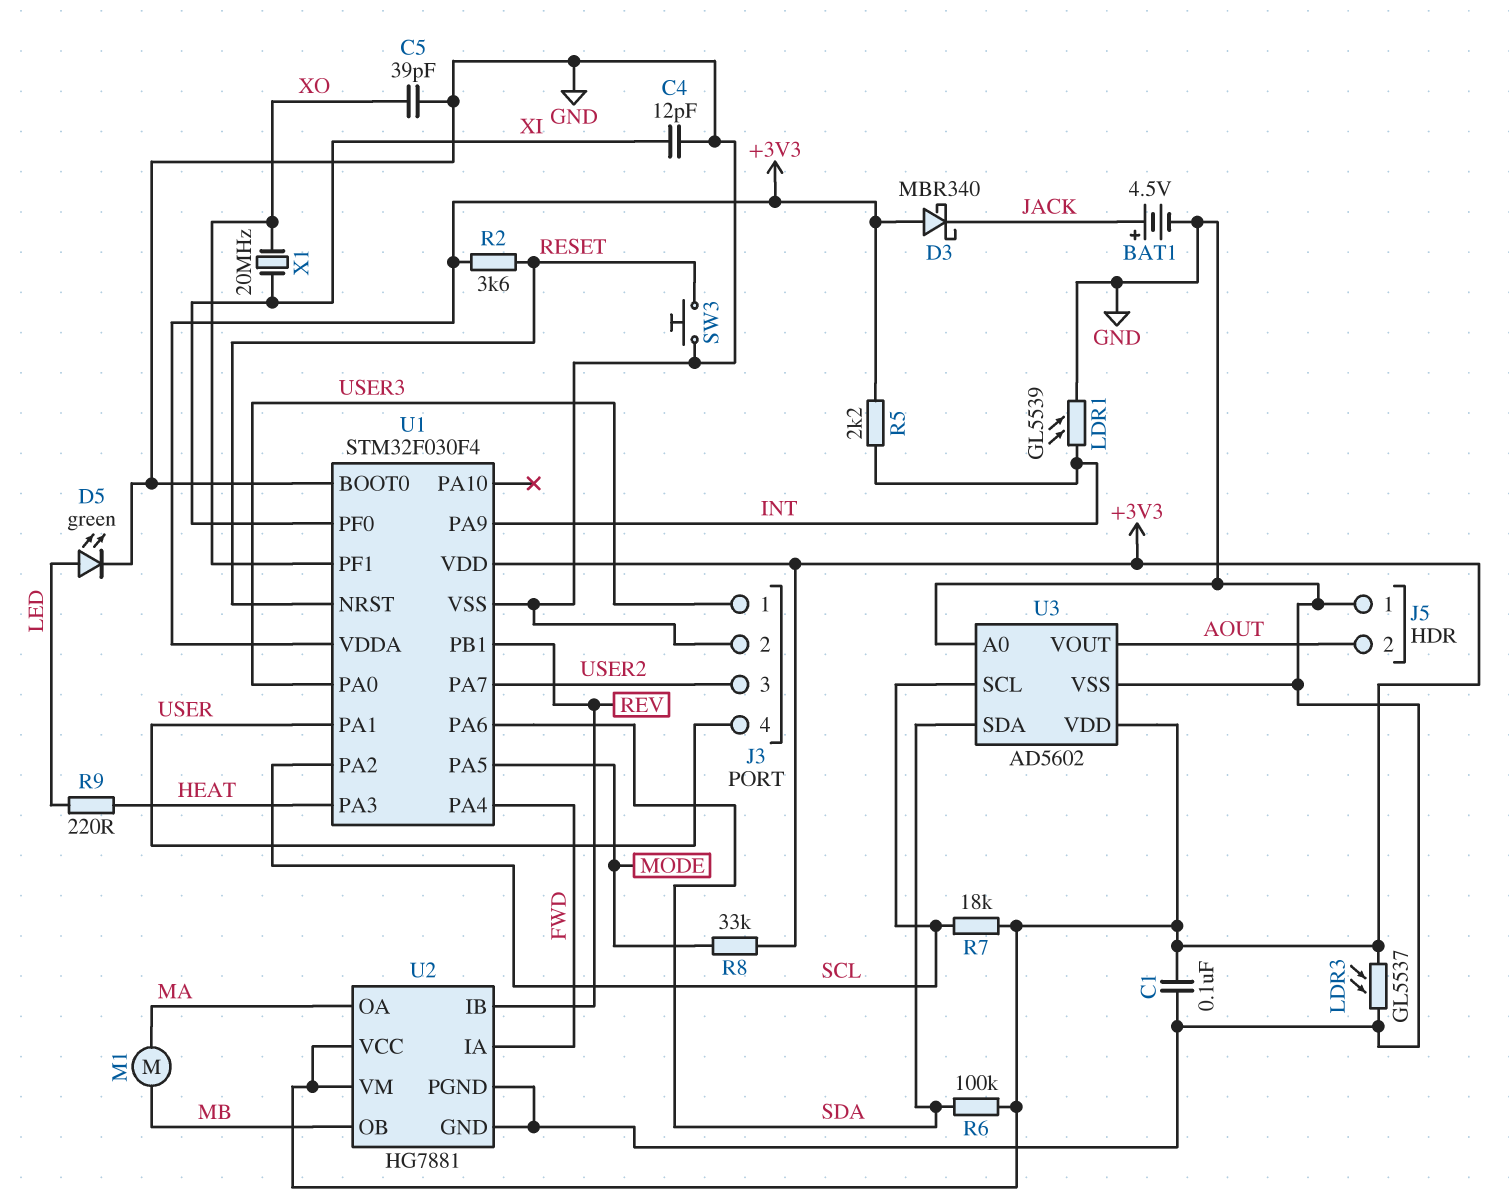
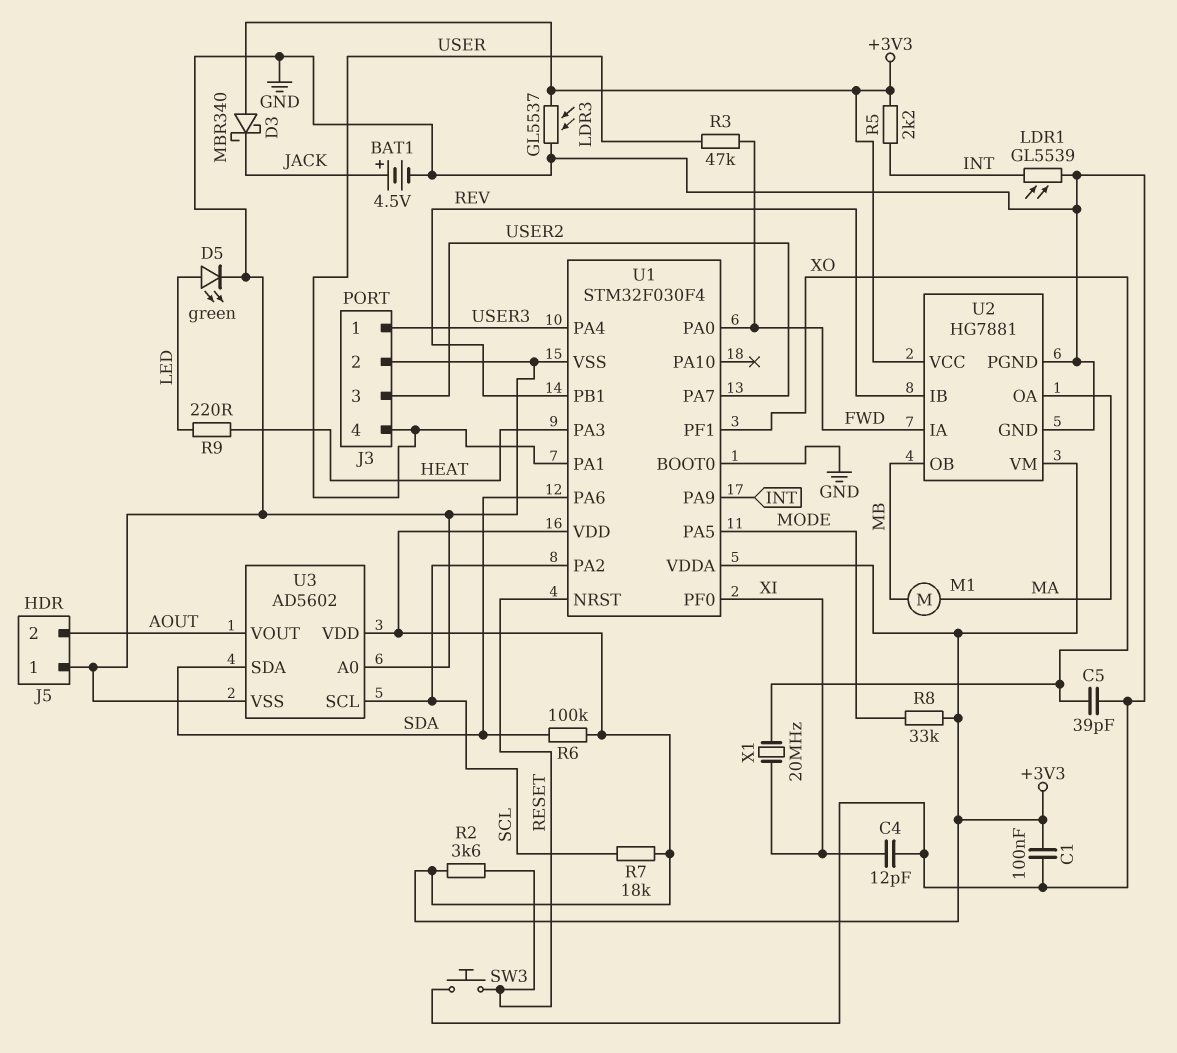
R3: none -> 47k (FWD, USER)
U1 pin PA0: USER3 -> FWD
U1 pin PA4: FWD -> USER3

